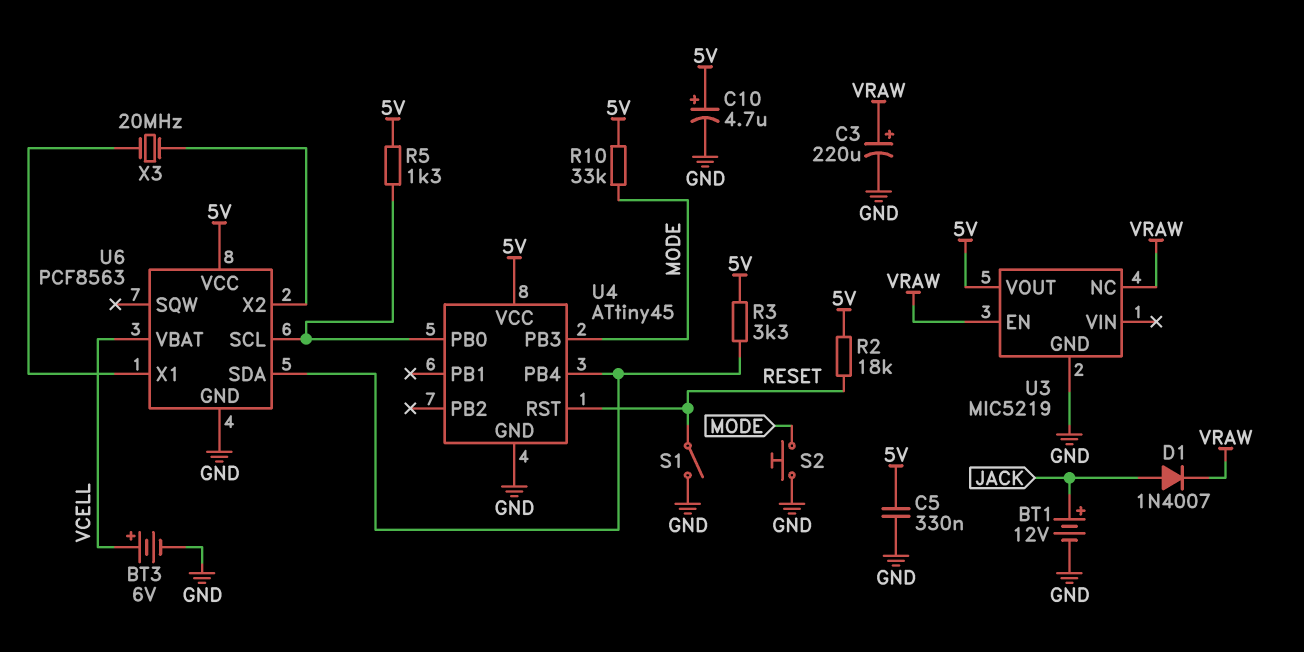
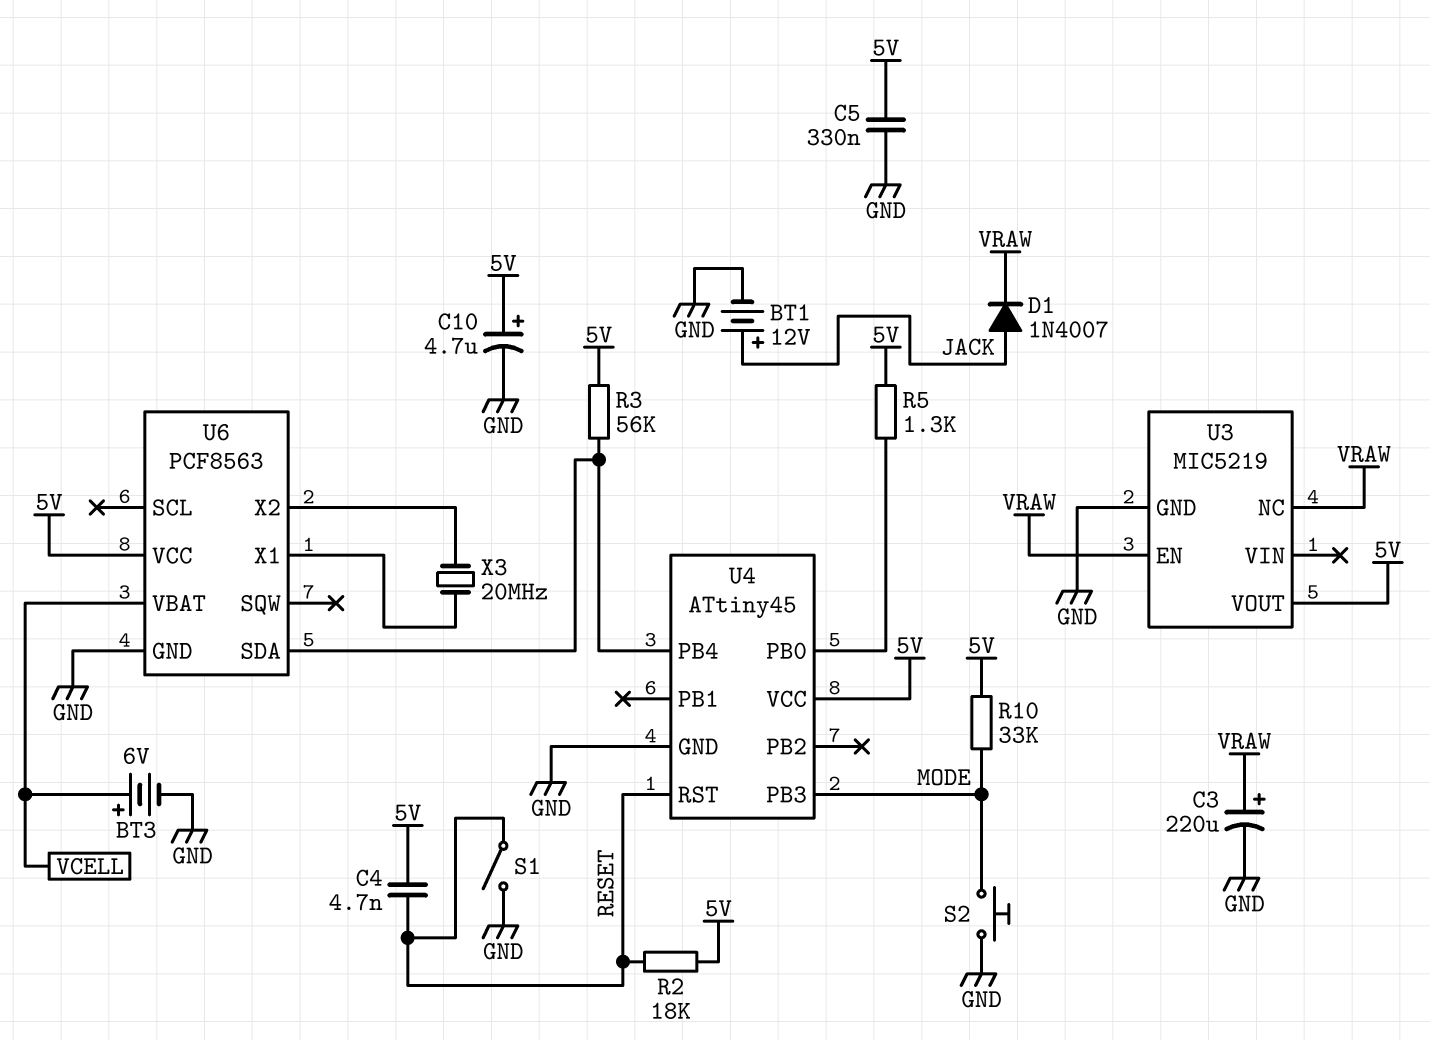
C4: none -> 4.7nF (5V, RESET)
R3: 3.3k (5V, U4/PB4) -> 56k (5V, U4/PB4)
U6 pin SCL: U4/PB0 -> none

